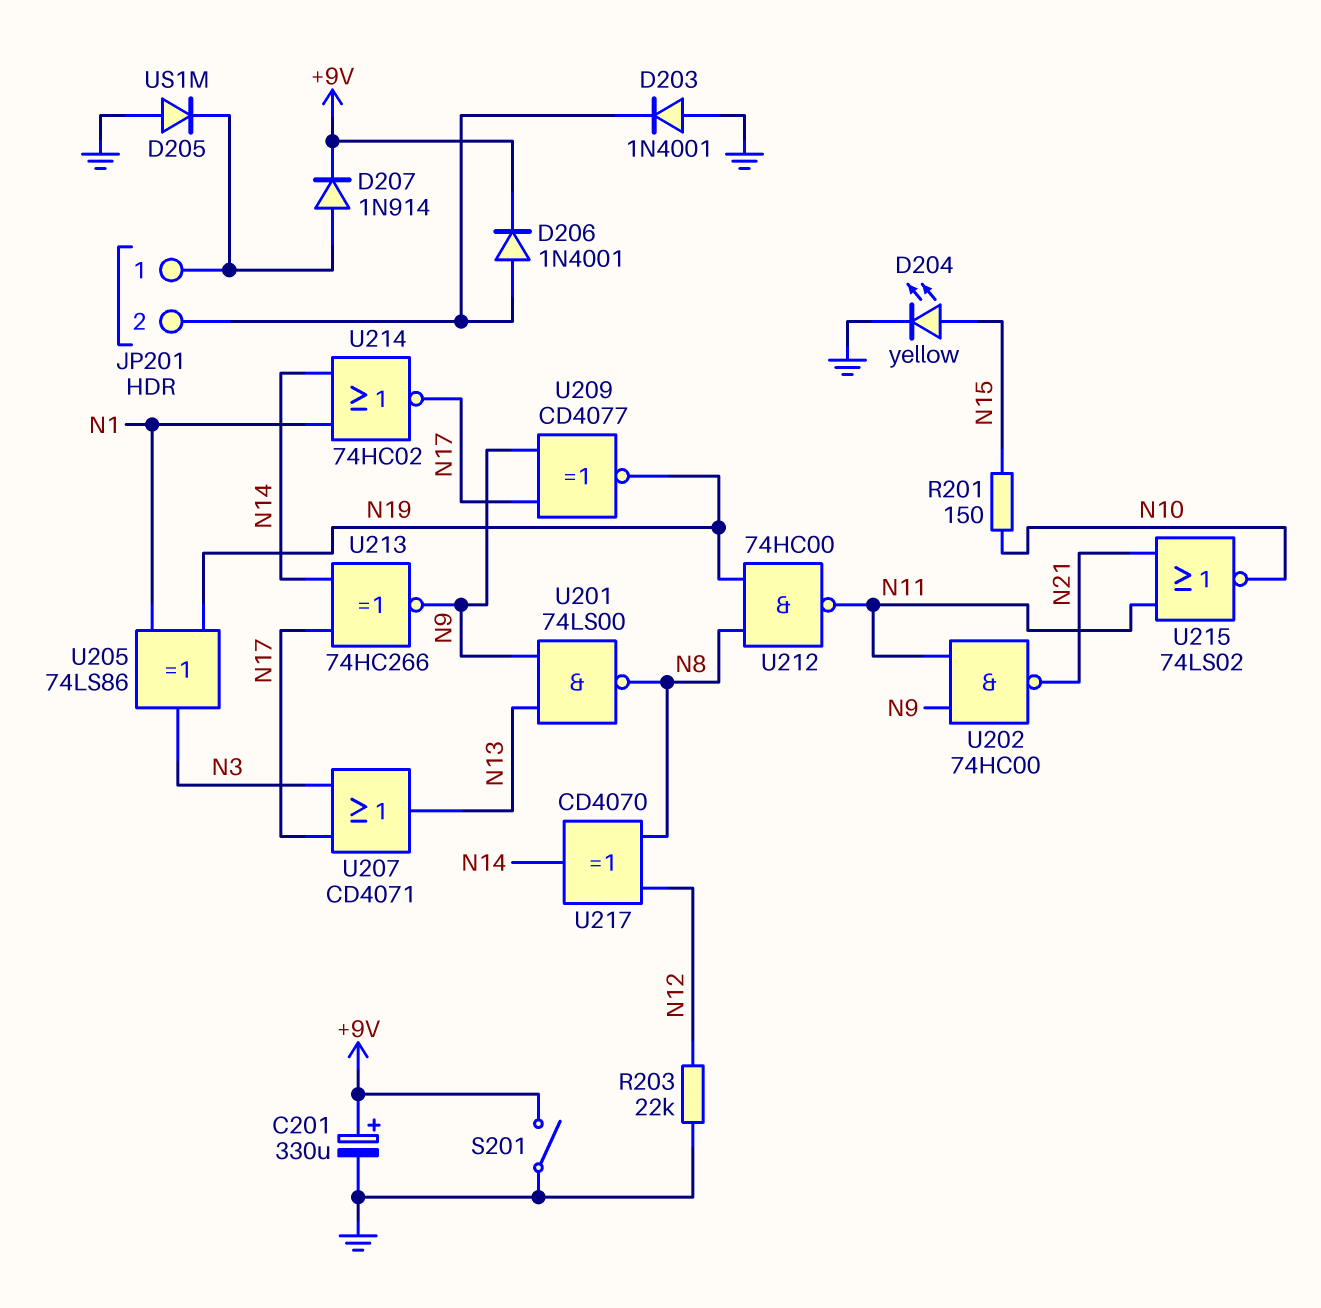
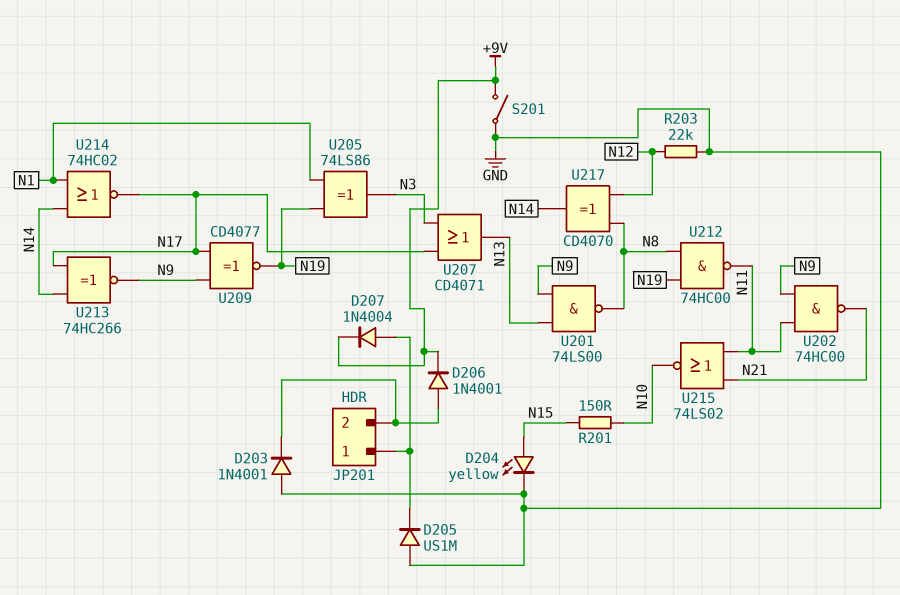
C201: 330uF (plus +9V, minus GND) -> none
D207: diode 1N914 (A JP201/1, K +9V) -> diode 1N4004 (A JP201/1, K +9V)

